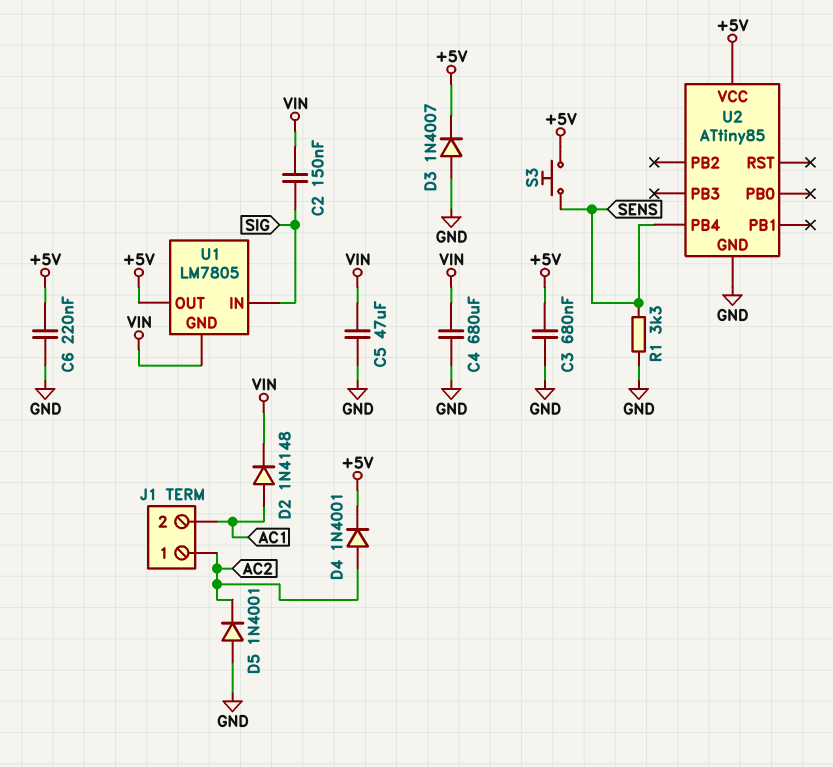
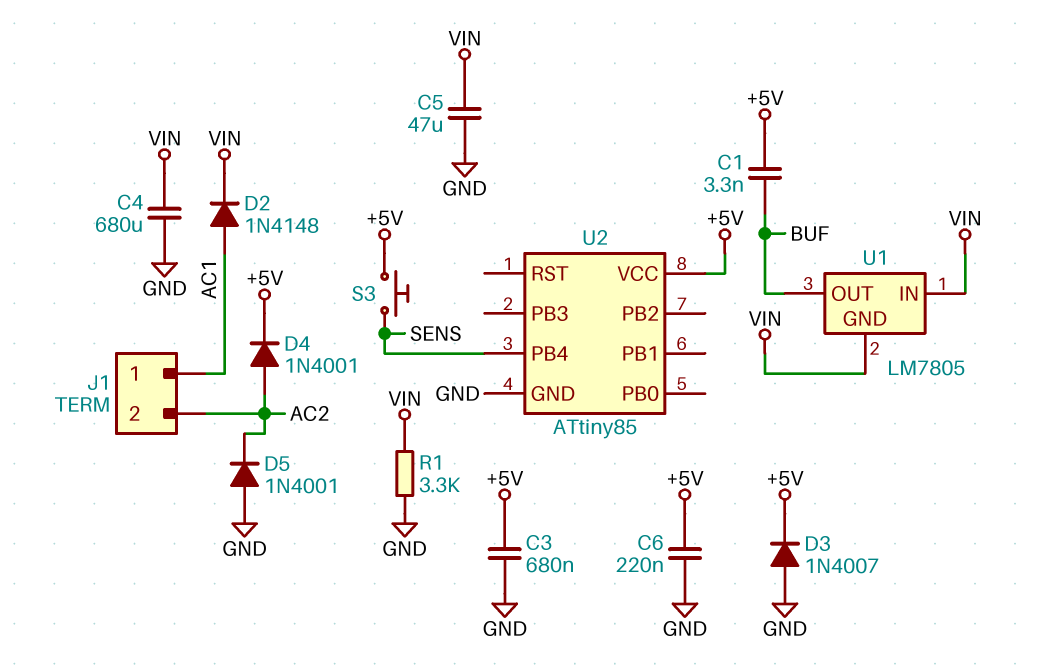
C1: none -> 3.3nF (+5V, BUF)
C2: 150nF (SIG, VIN) -> none
J1 pin 1: AC2 -> AC1
J1 pin 2: AC1 -> AC2
R1: 3.3k (GND, SENS) -> 3.3k (GND, VIN)
U1 pin IN: SIG -> VIN
U1 pin OUT: +5V -> BUF

